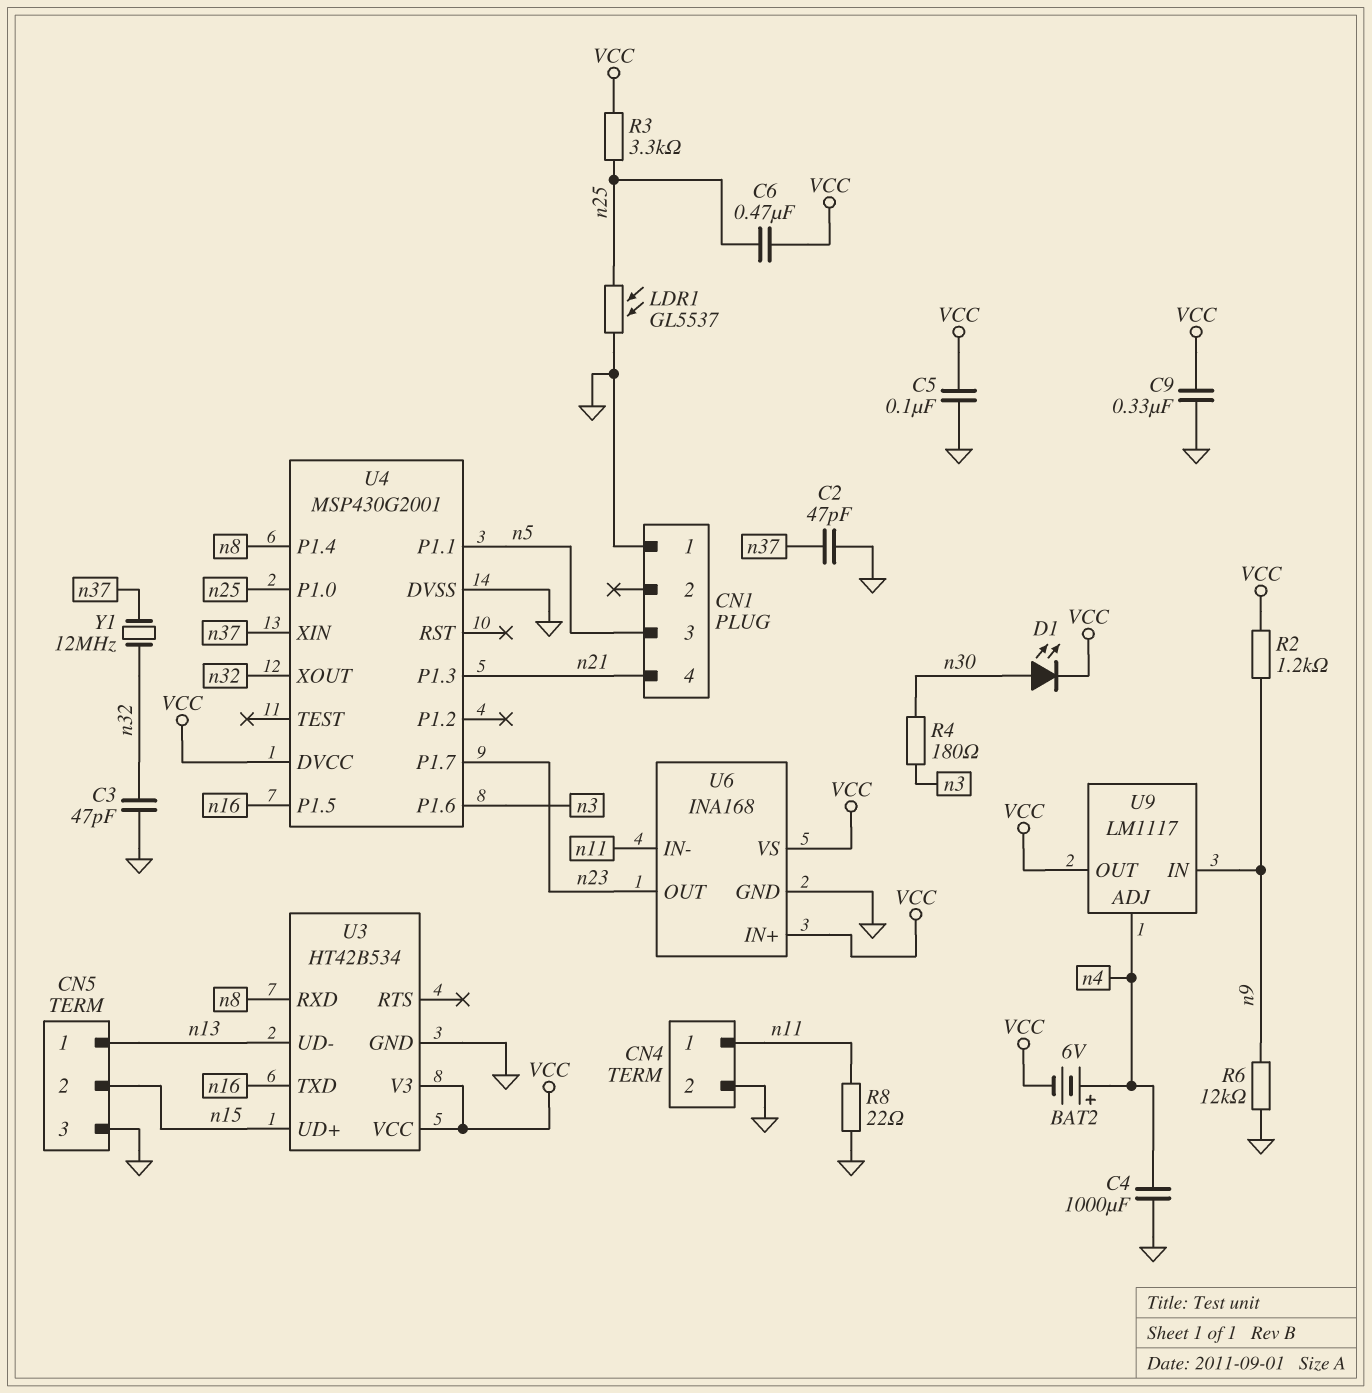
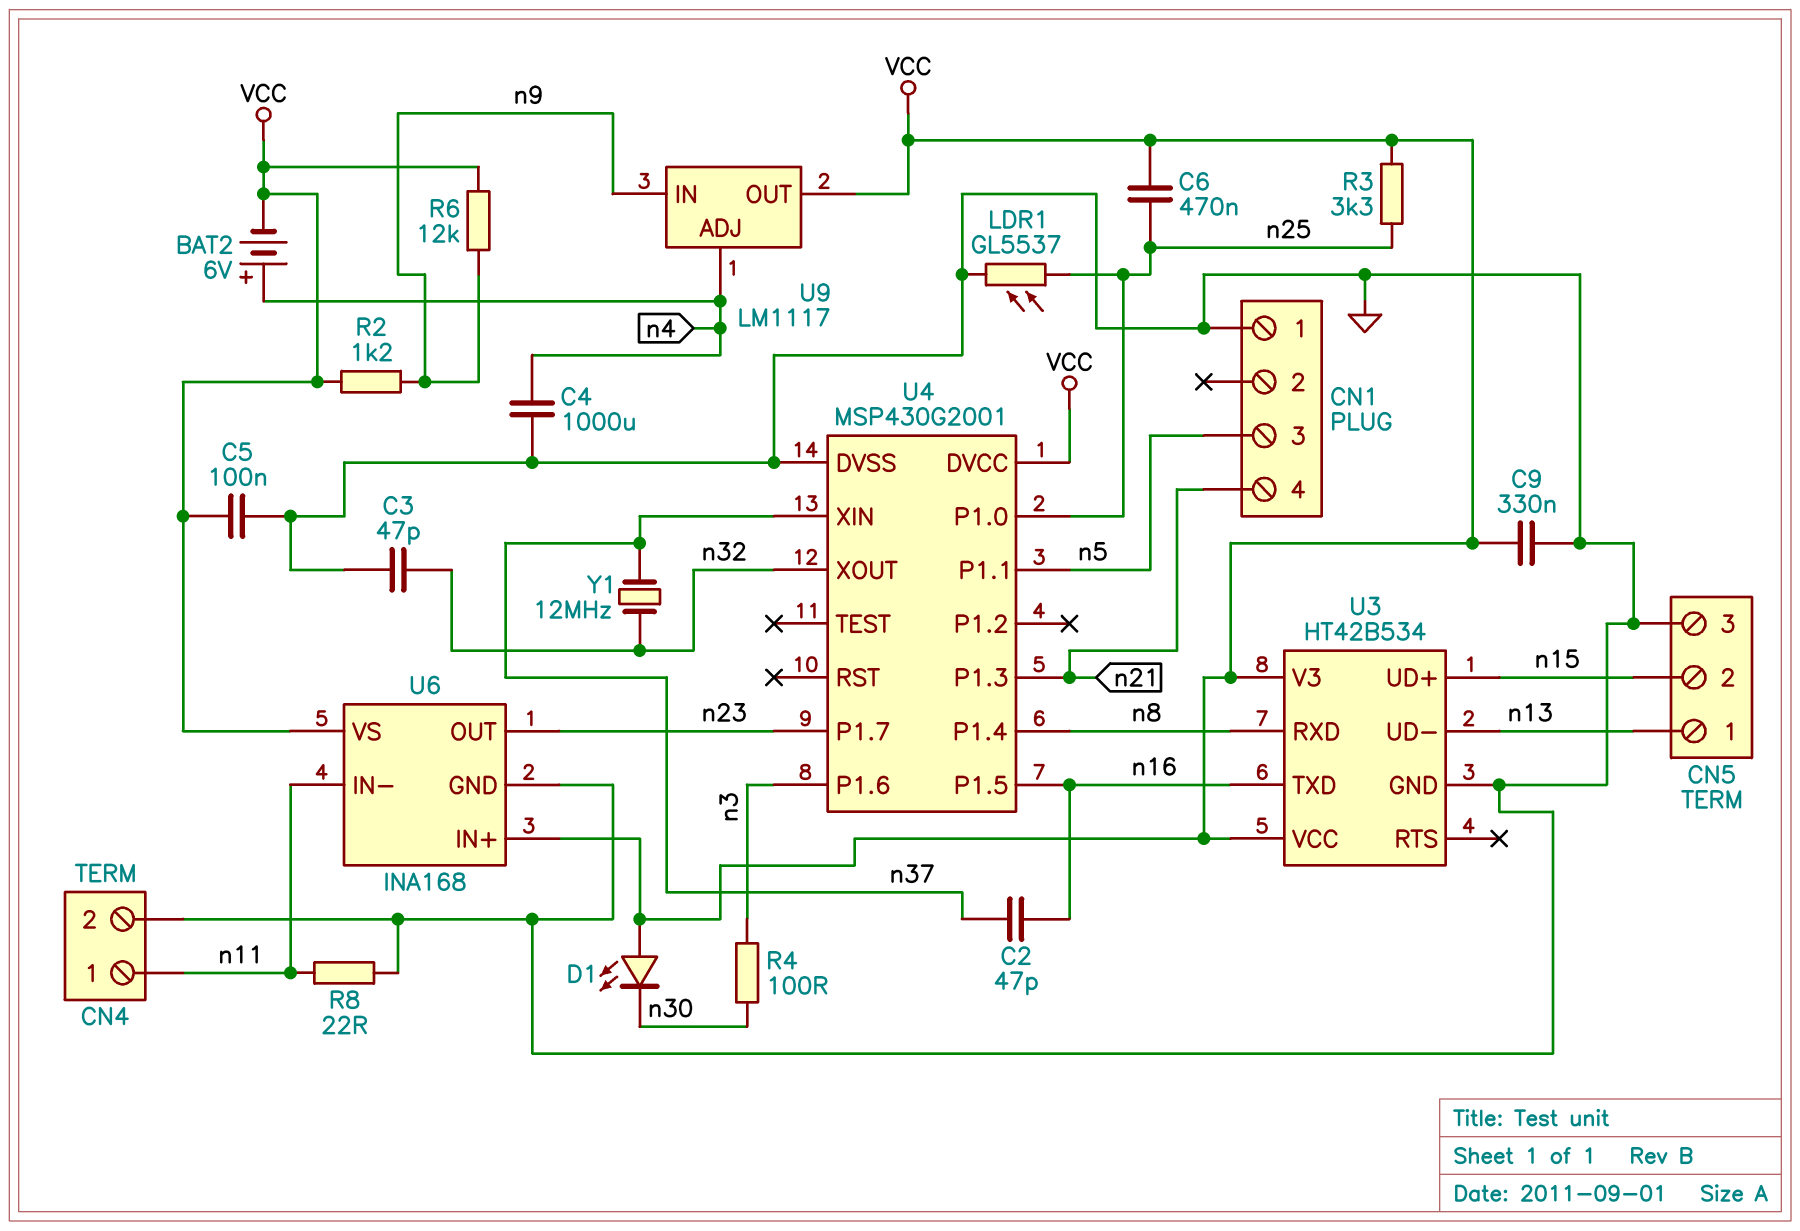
C2: 47pF (GND, n37) -> 47pF (n16, n37)
D1: LED (A n30, K VCC) -> LED (A VCC, K n30)
R4: 180 (n3, n30) -> 100 (n3, n30)
R6: 12k (GND, n9) -> 12k (VCC, n9)

